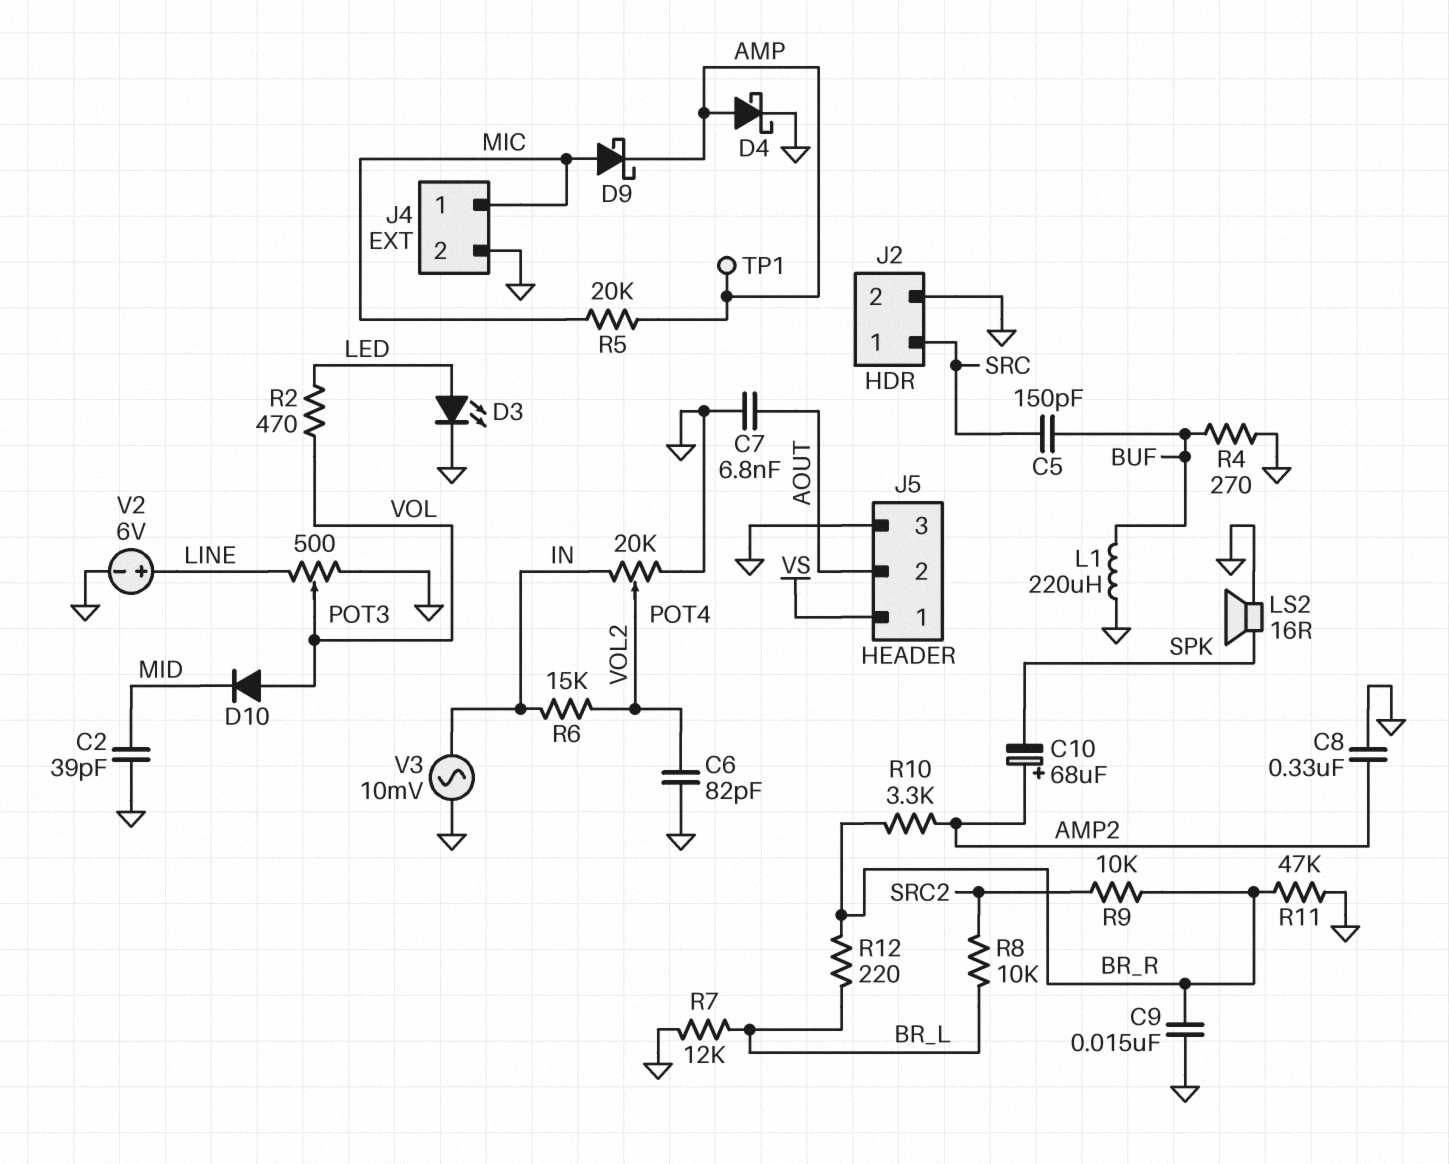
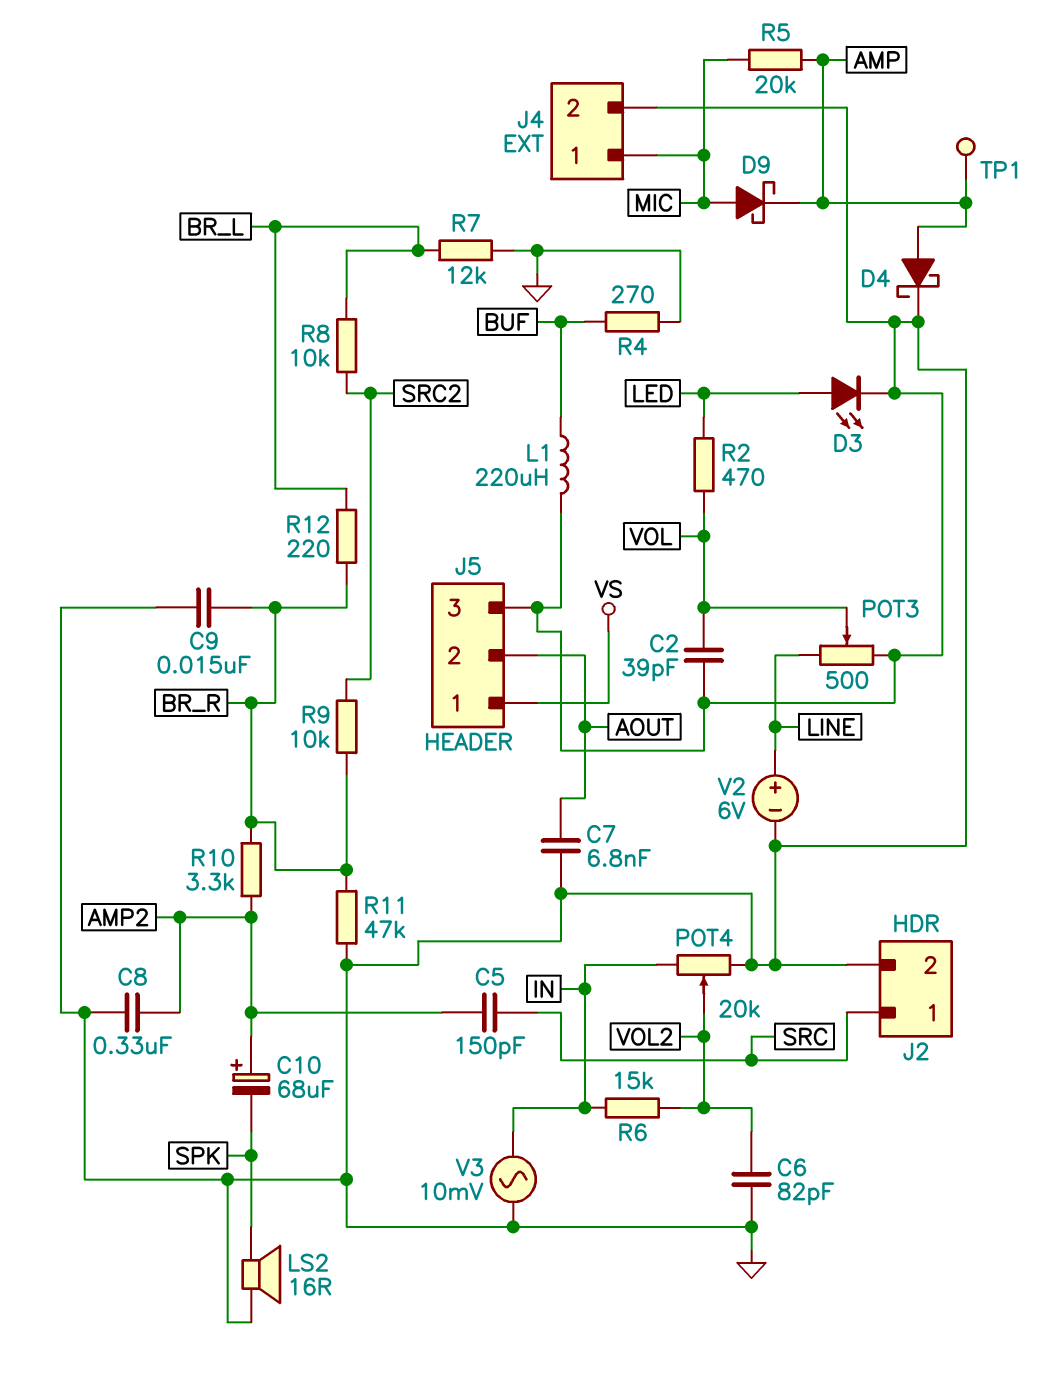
C2: 39pF (GND, MID) -> 39pF (GND, VOL)
C5: 150pF (BUF, SRC) -> 150pF (AMP2, SRC)
D10: diode (A VOL, K MID) -> none

